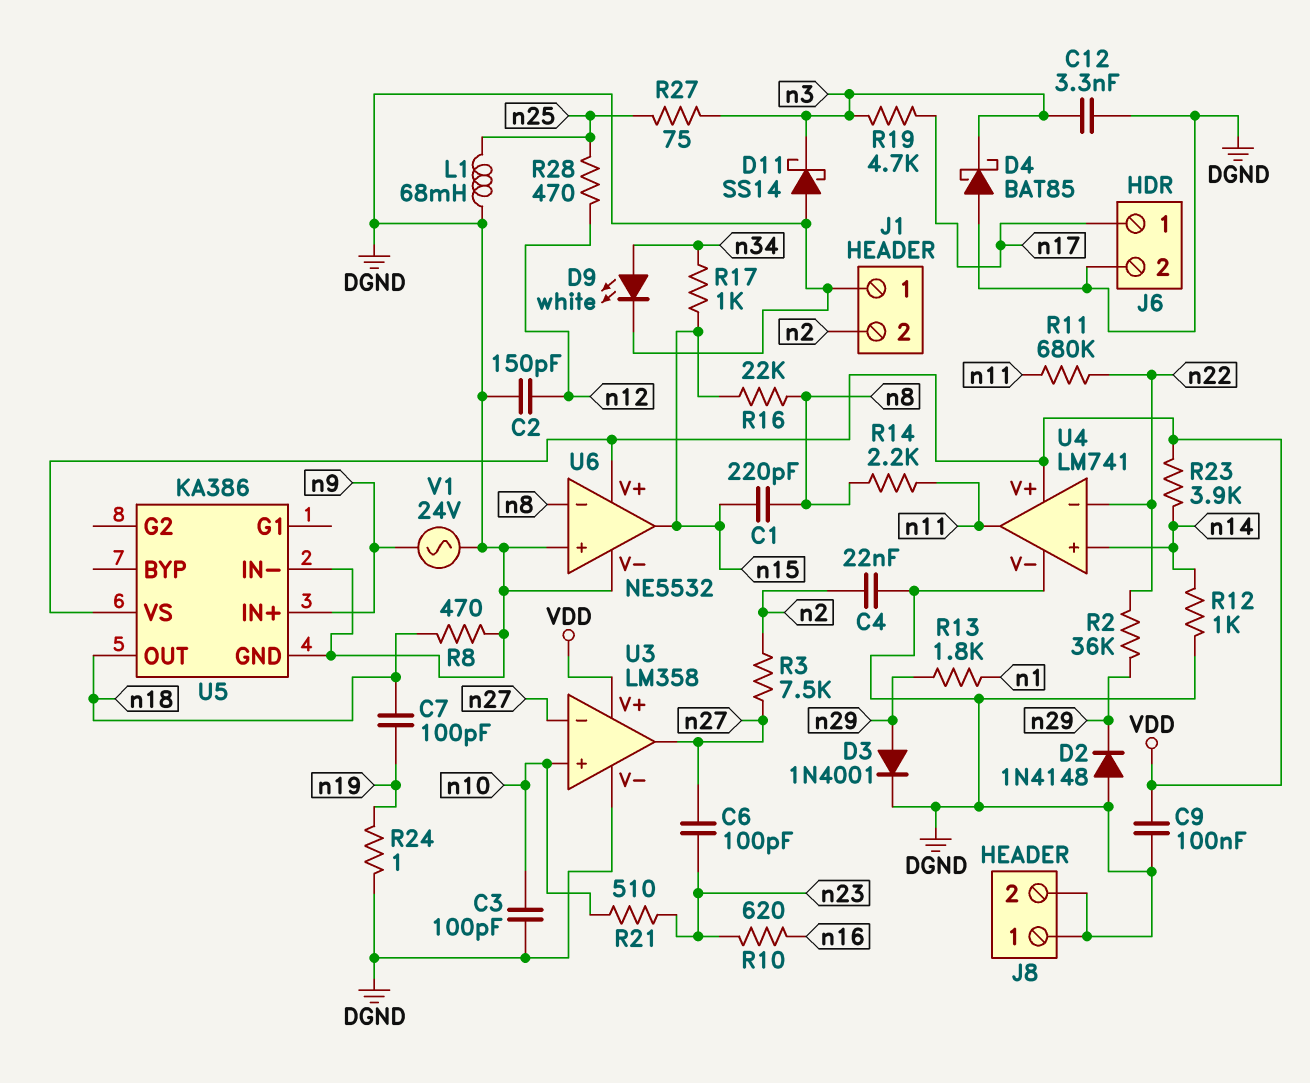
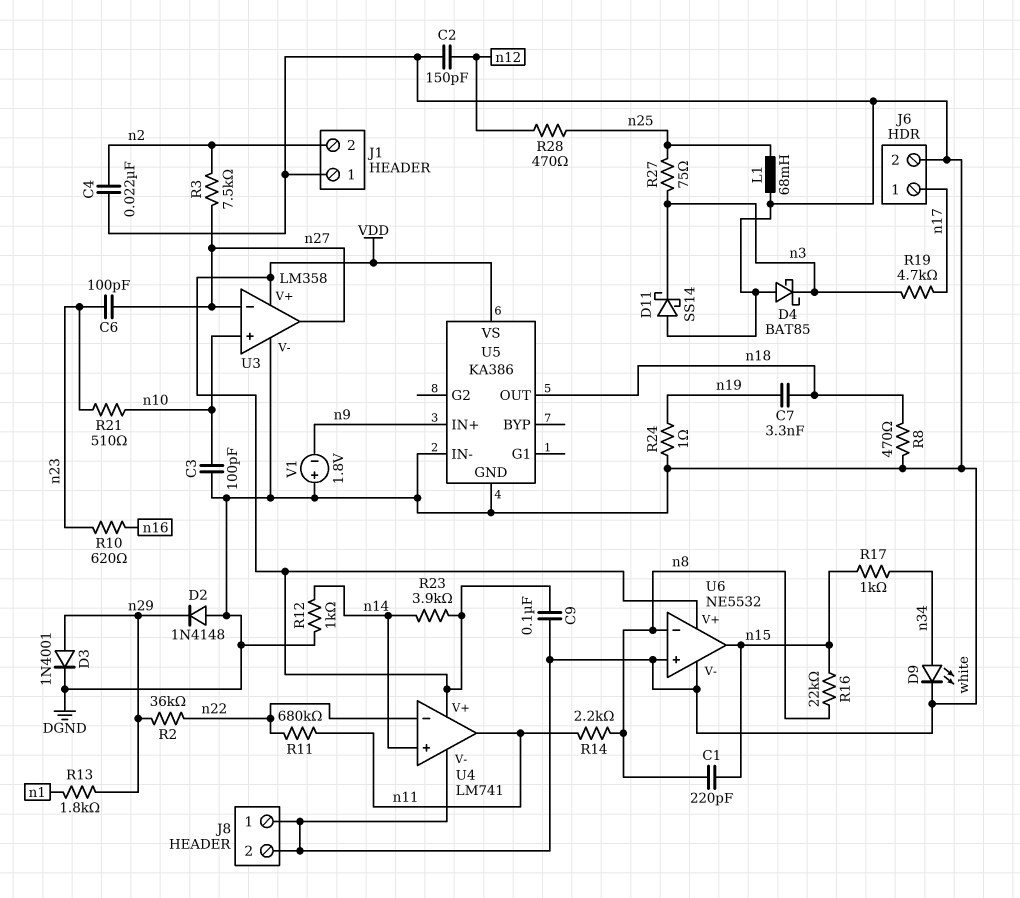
C7: 100pF (n18, n19) -> 3.3nF (n18, n19)
C12: 3.3nF (DGND, n3) -> none
V1: AC 24V (DGND, n9) -> 1.8V (plus DGND, minus n9)

